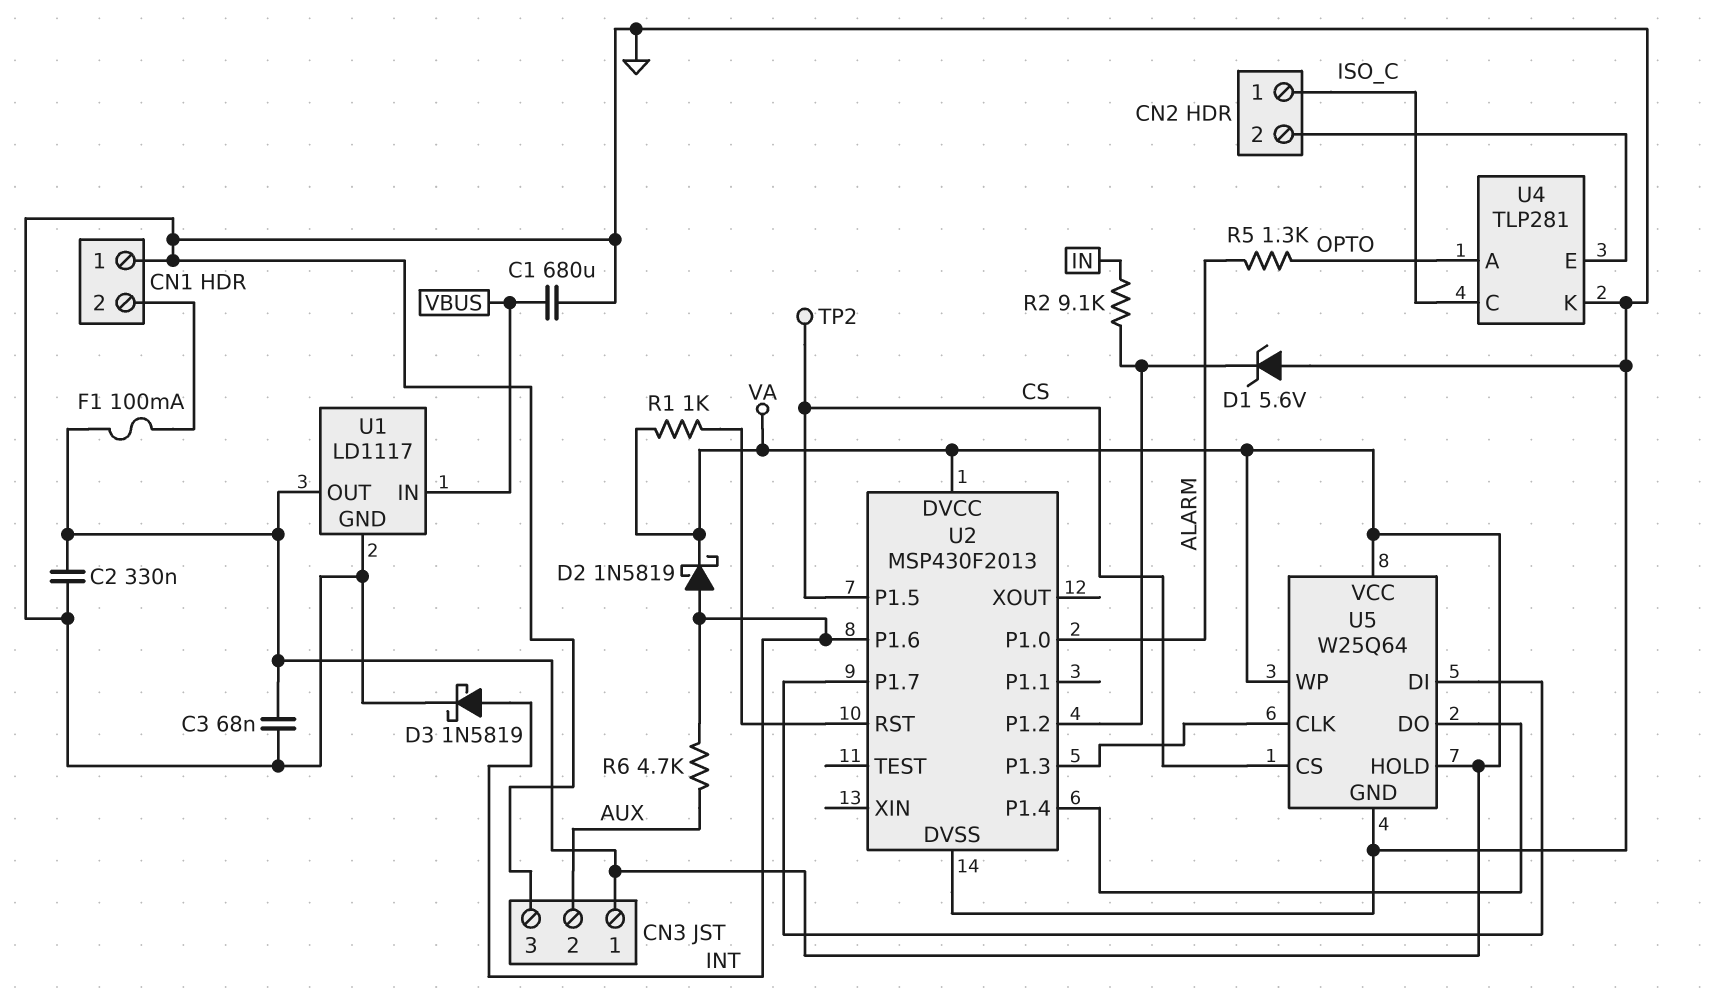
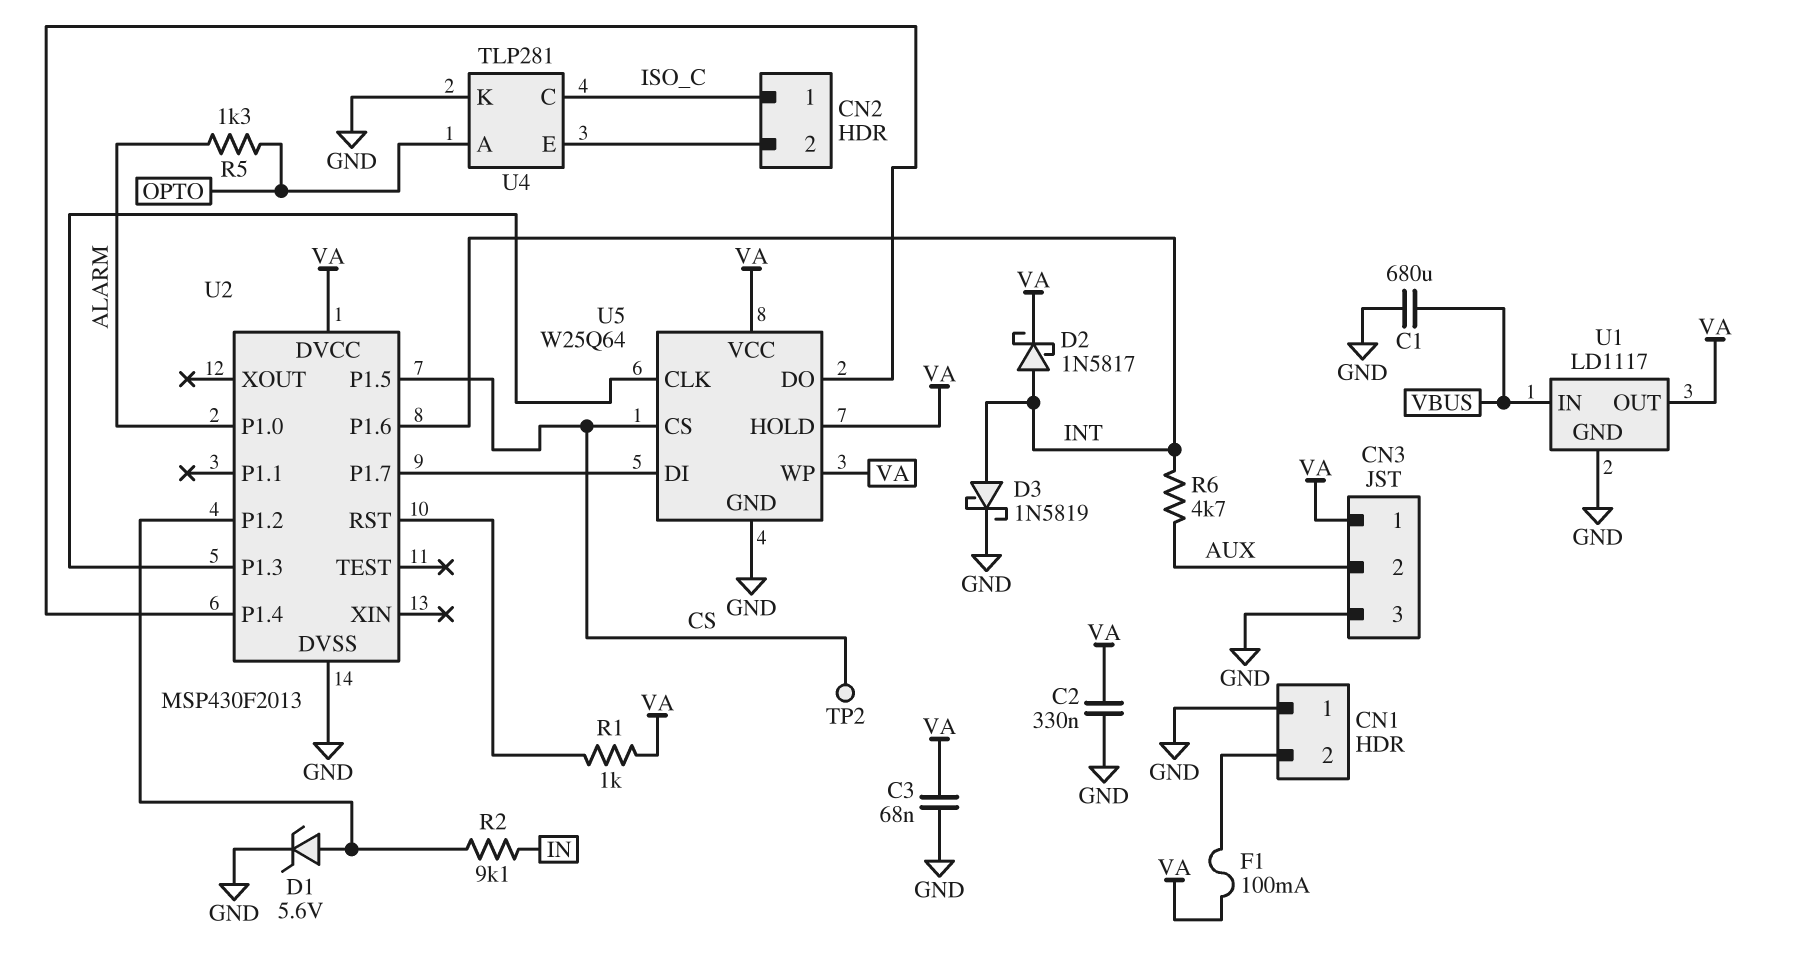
D1: zener 5.6V (A GND, K U2/P1.2) -> zener 5.6V (A U2/P1.2, K GND)
D2: schottky 1N5819 (A INT, K VA) -> schottky 1N5817 (A INT, K VA)

